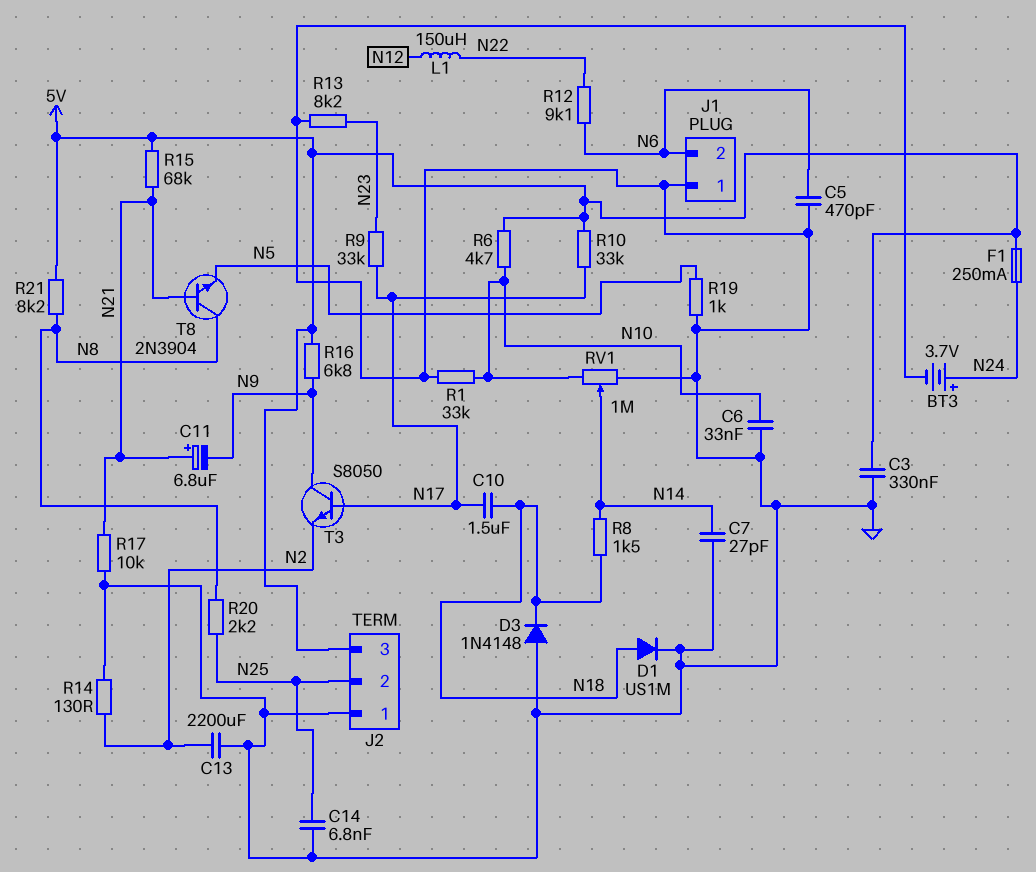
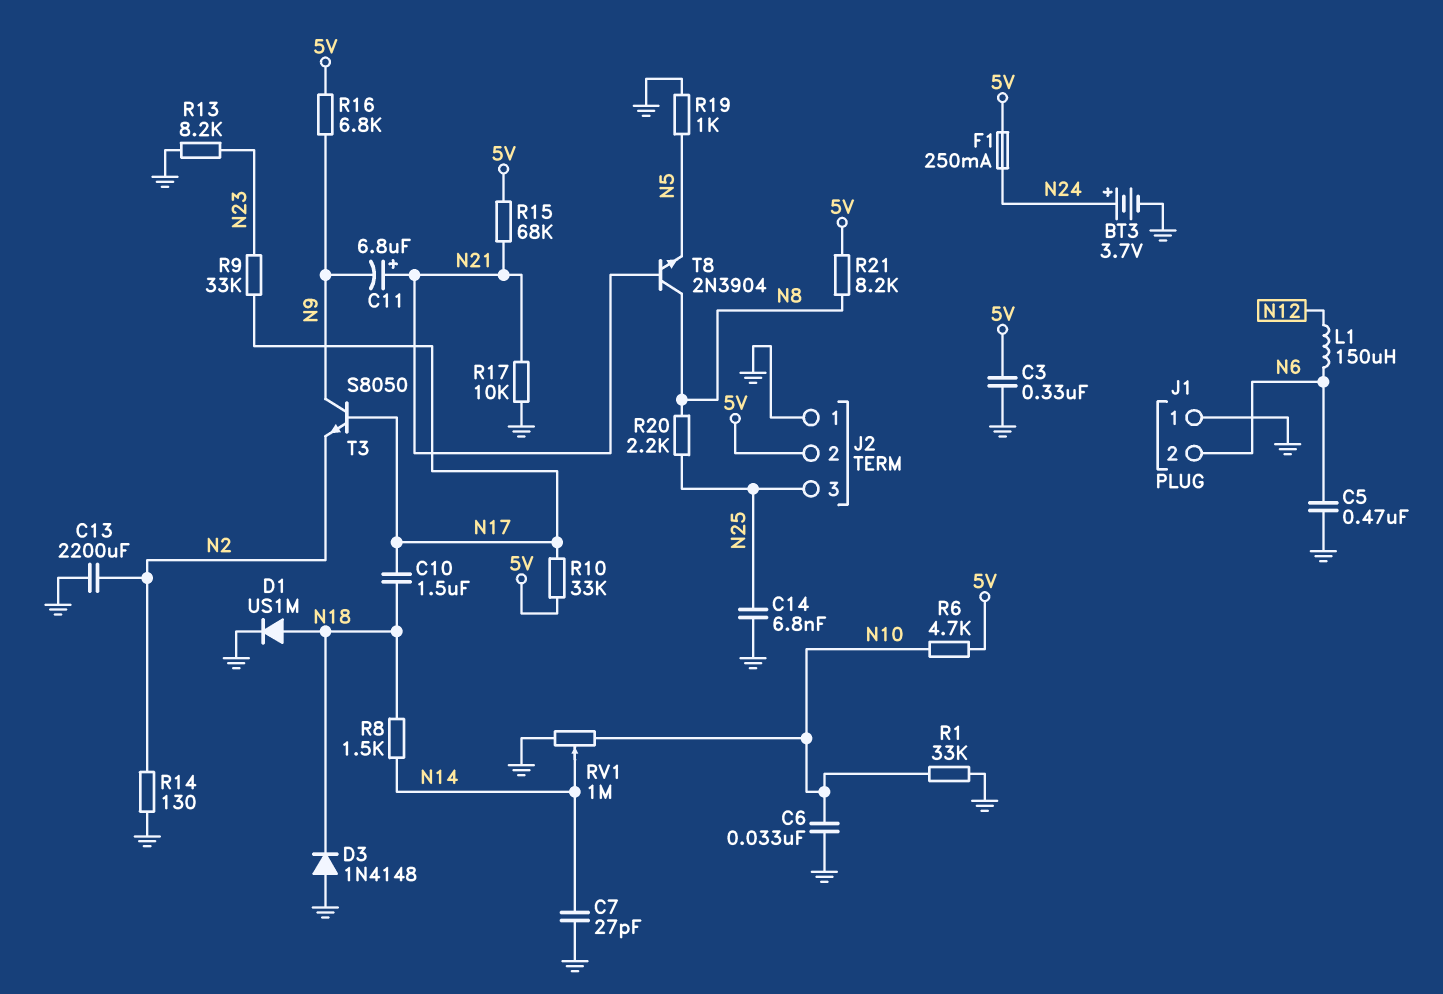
C5: 470pF (GND, N6) -> 470nF (GND, N6)
J2 pin 2: N25 -> 5V
J2 pin 3: 5V -> N25
L1: 150uH (N12, N22) -> 150uH (N6, N12)
R12: 9.1k (N6, N22) -> none

